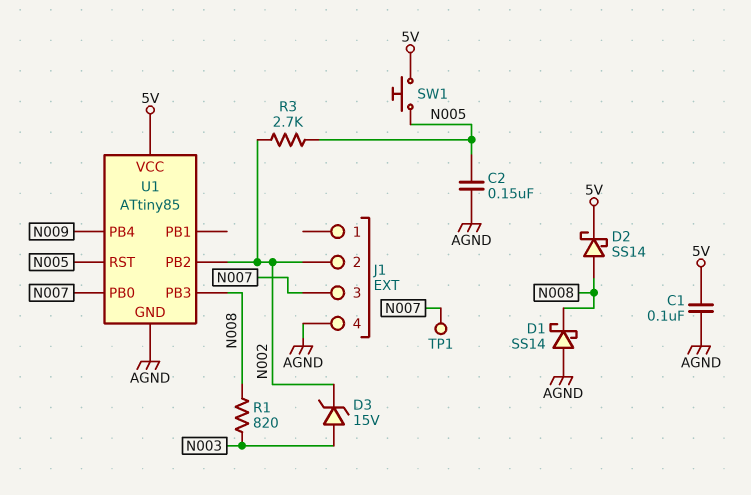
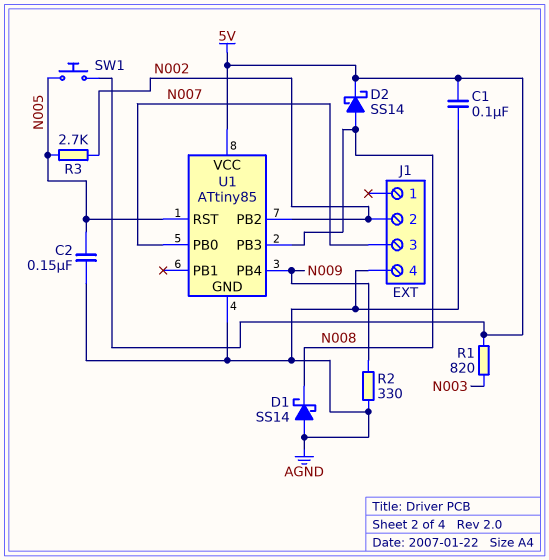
D3: zener 15V (A N003, K N002) -> none
R1: 820 (N003, N008) -> 820 (5V, N003)
R2: none -> 330 (AGND, N009)
TP1: test point (N007) -> none

